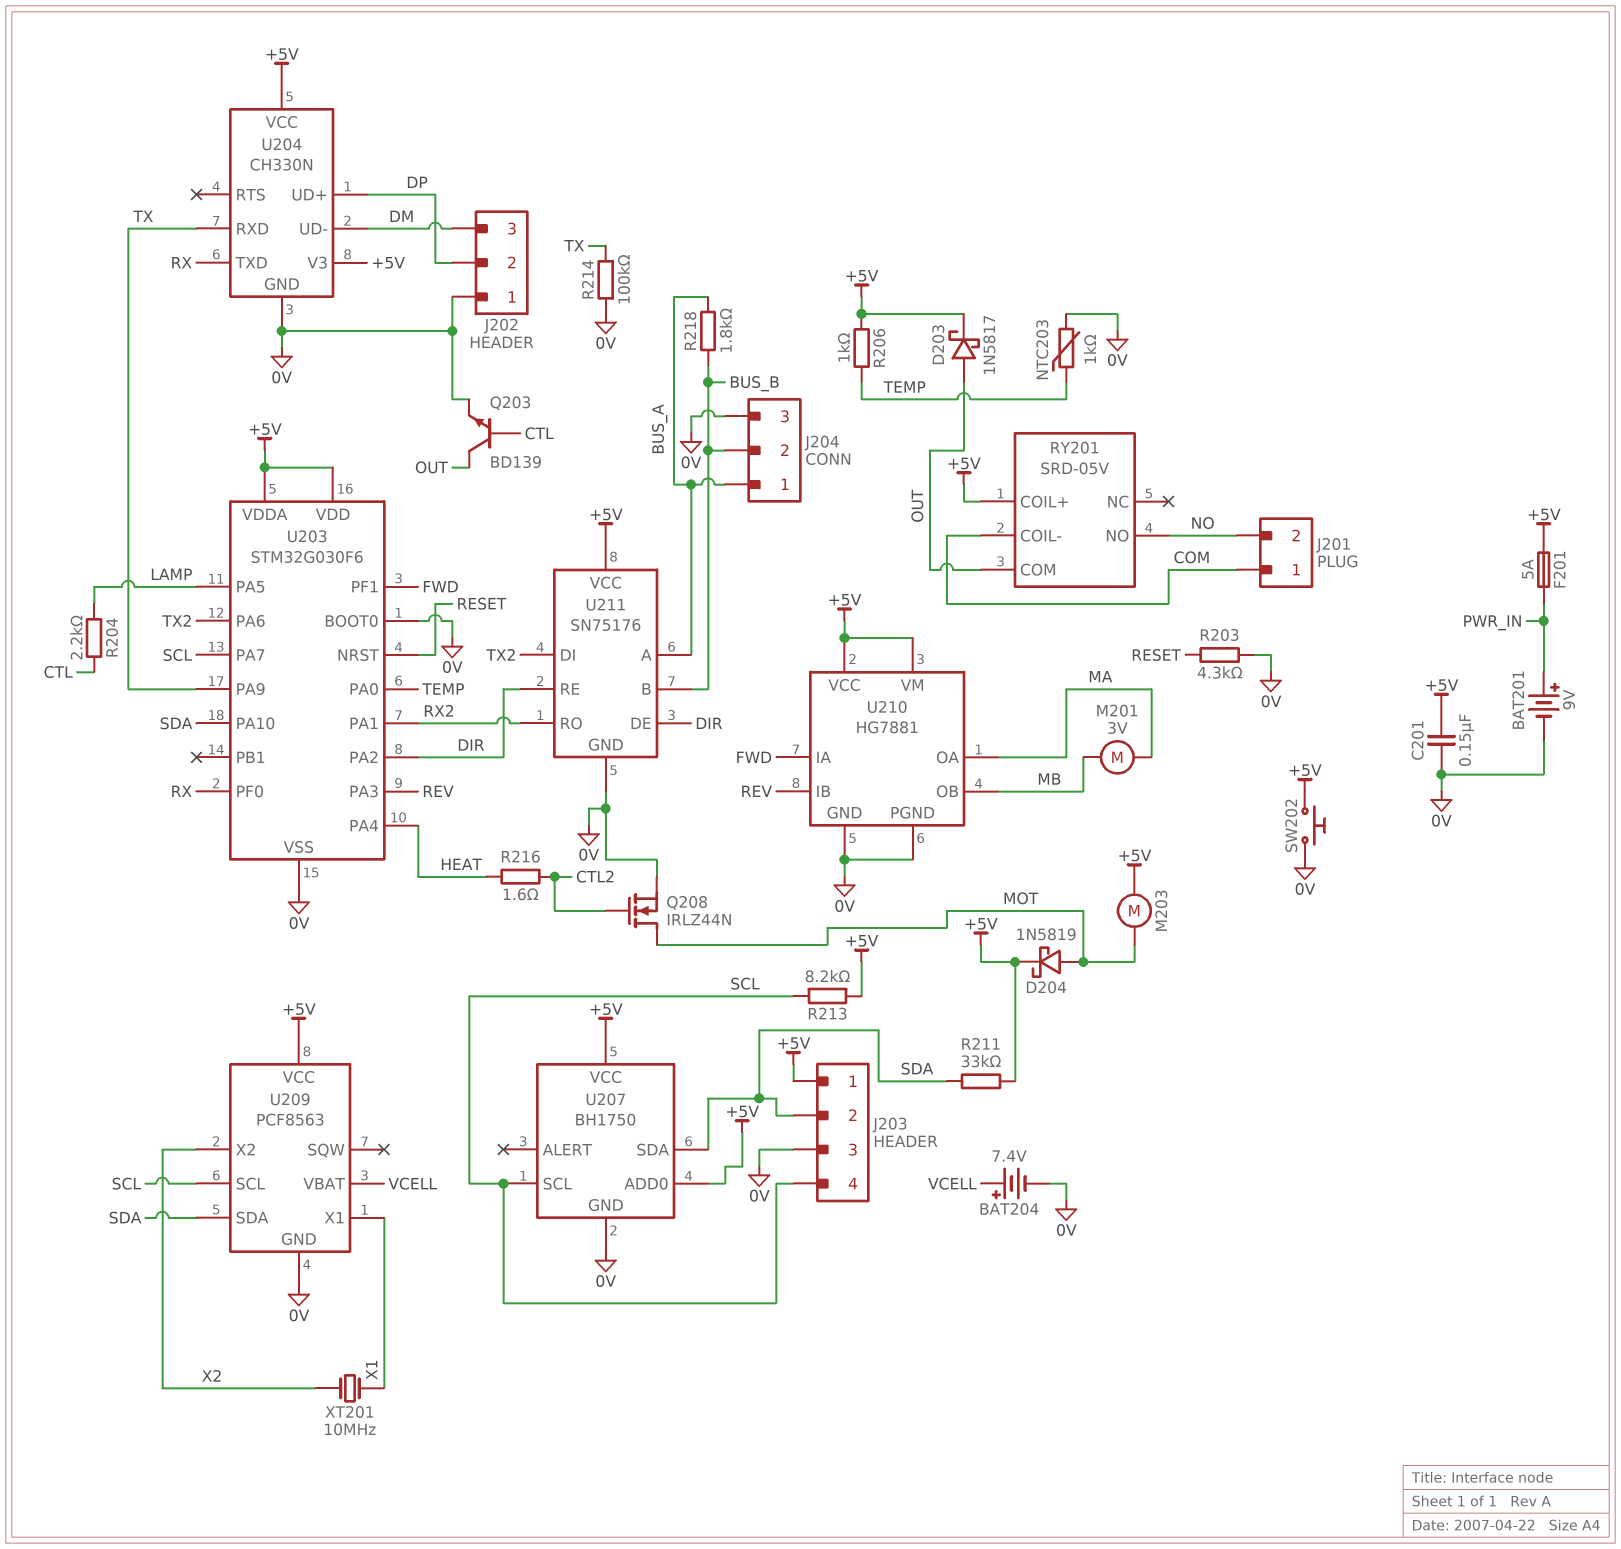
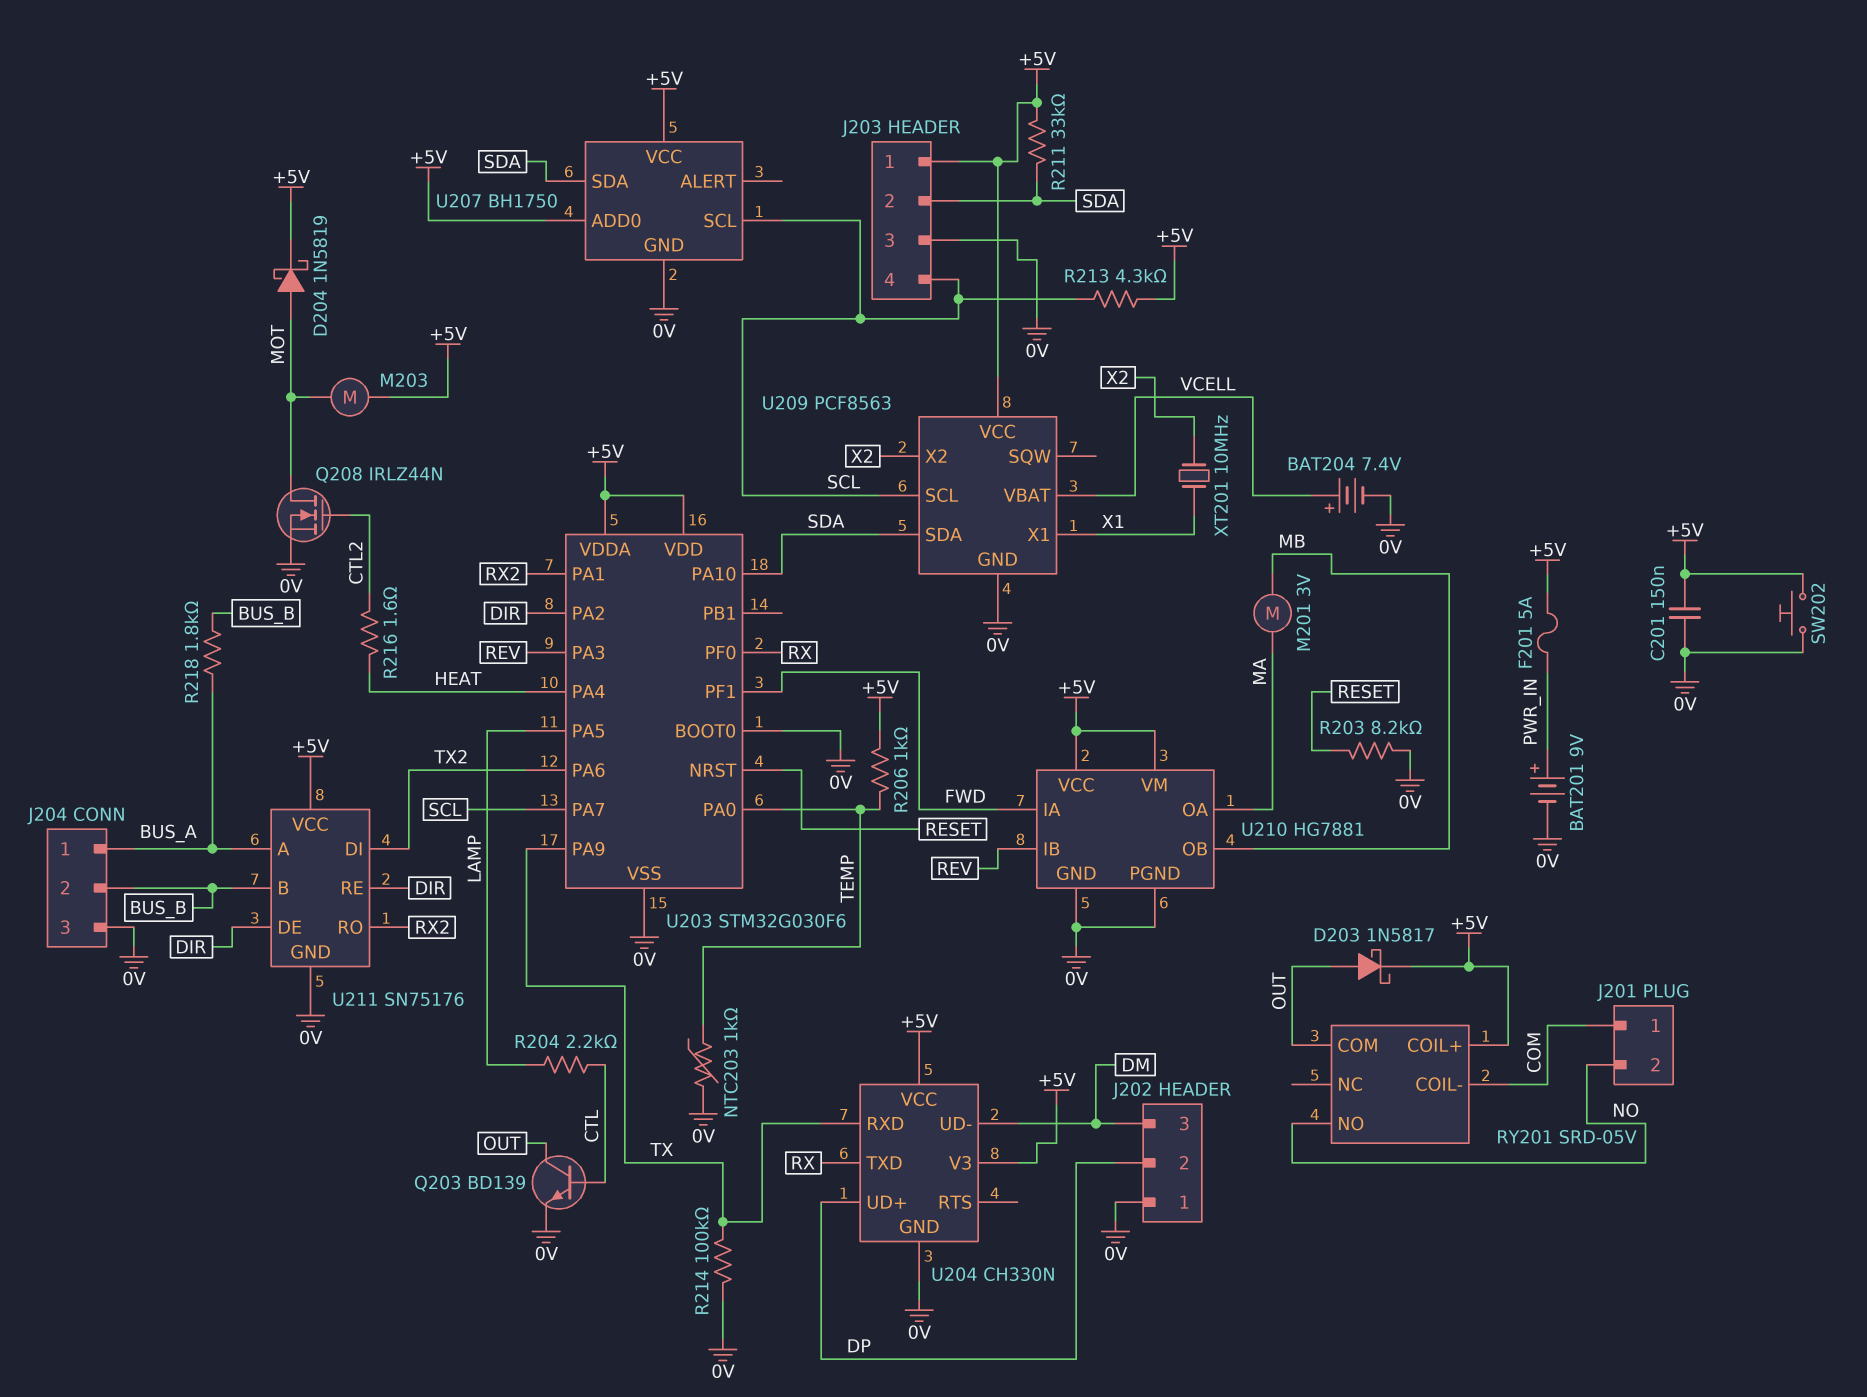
R203: 4.3k (0V, RESET) -> 8.2k (0V, RESET)
R213: 8.2k (+5V, SCL) -> 4.3k (+5V, SCL)

